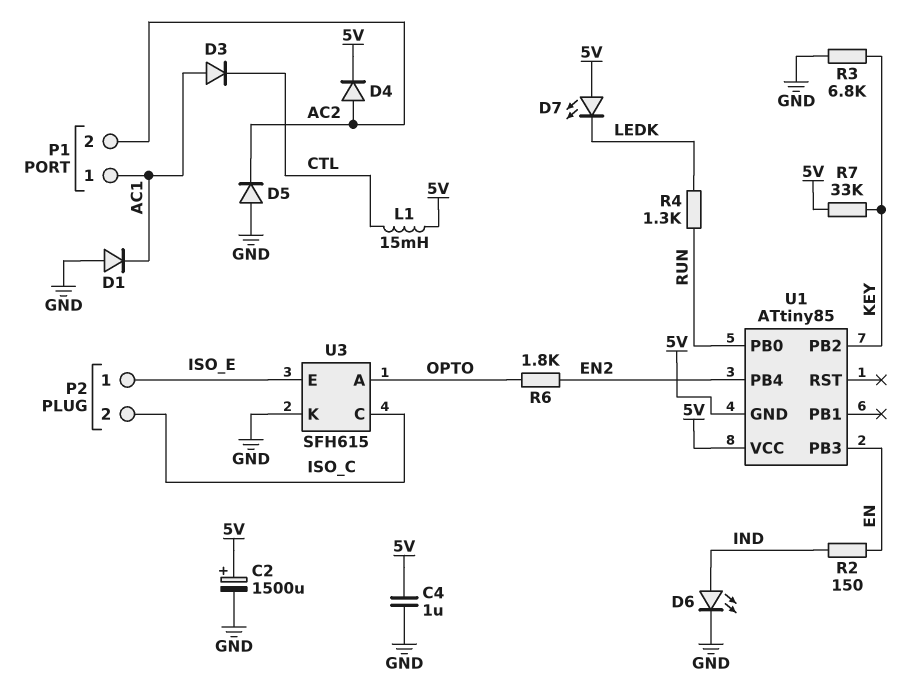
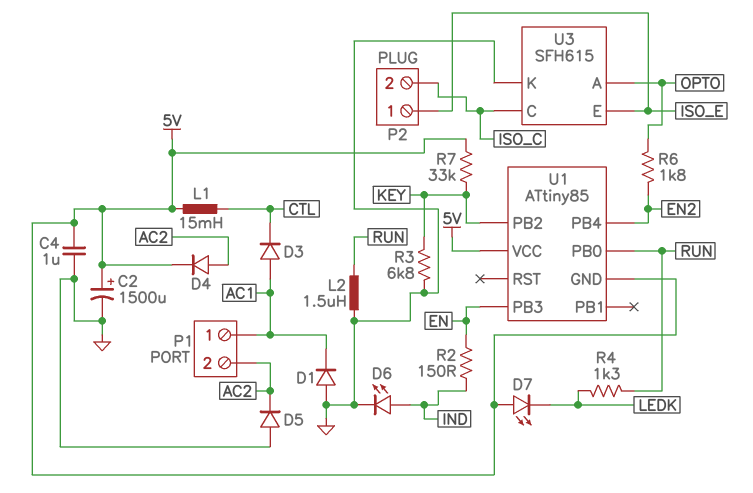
L2: none -> 1.5uH (GND, RUN)

